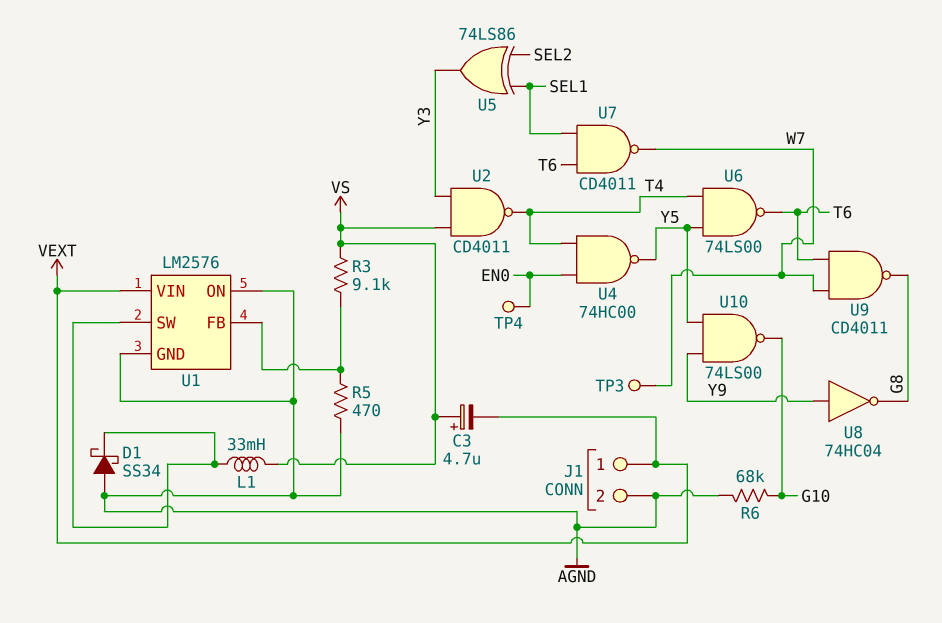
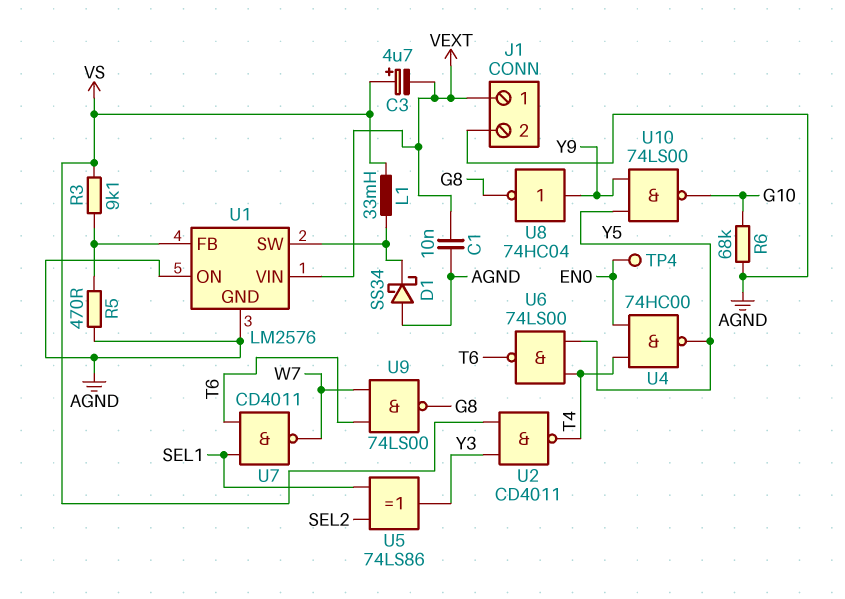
C1: none -> 10nF (AGND, VEXT)
TP3: test point (W7) -> none
U9: NAND CD4011 (in T6, in W7, out G8) -> NAND 74LS00 (in T6, in W7, out G8)

